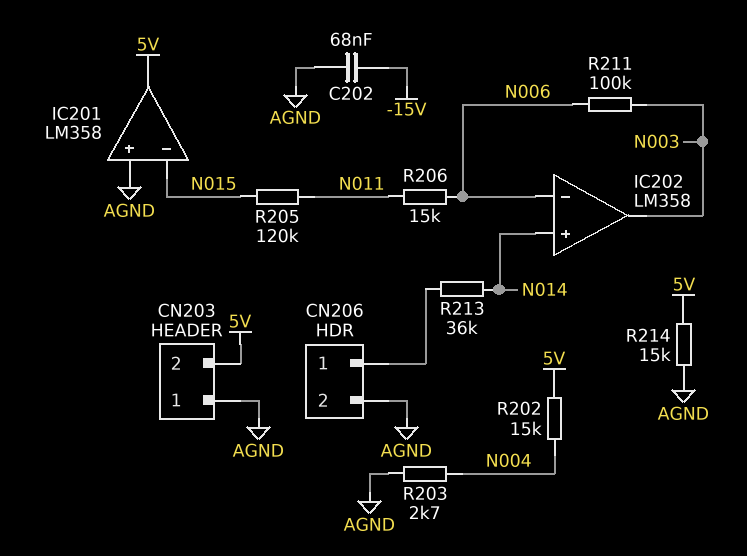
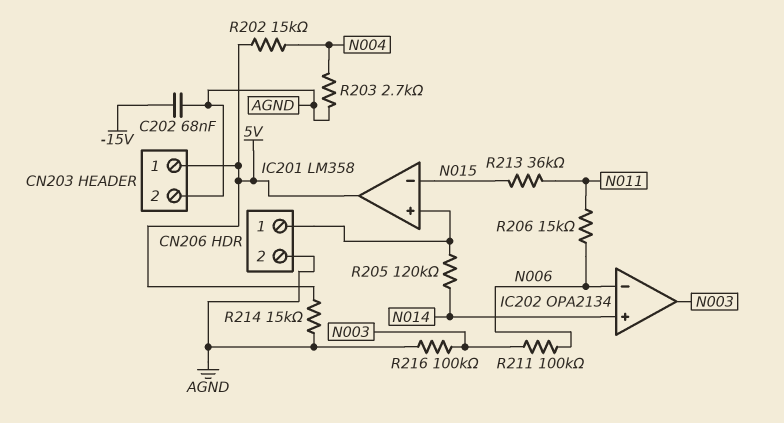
CN203 pin 1: AGND -> 5V
CN203 pin 2: 5V -> AGND
IC201 pin in+: AGND -> CN206/1
IC202: LM358 -> OPA2134
R205: 120k (N011, N015) -> 120k (CN206/1, N014)
R213: 36k (CN206/1, N014) -> 36k (N011, N015)
R216: none -> 100k (AGND, N003)

